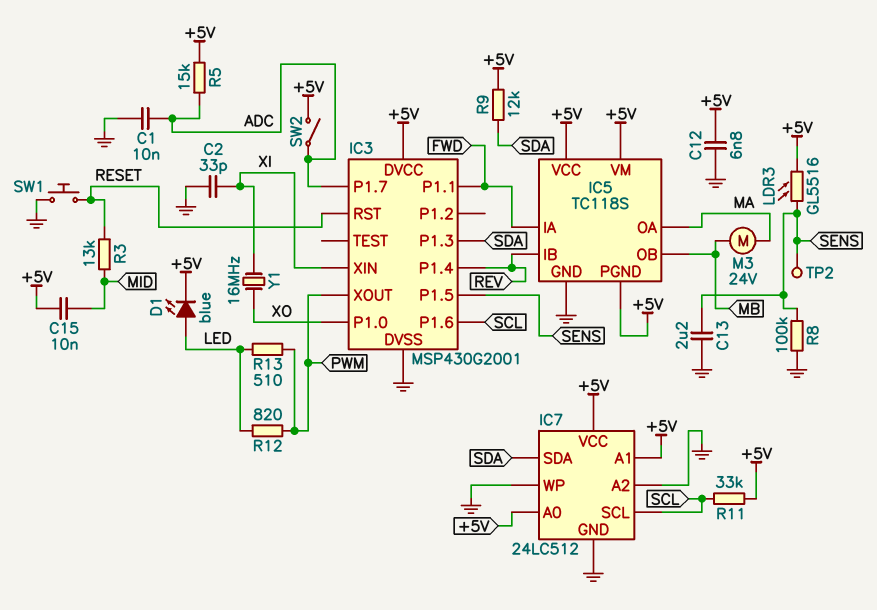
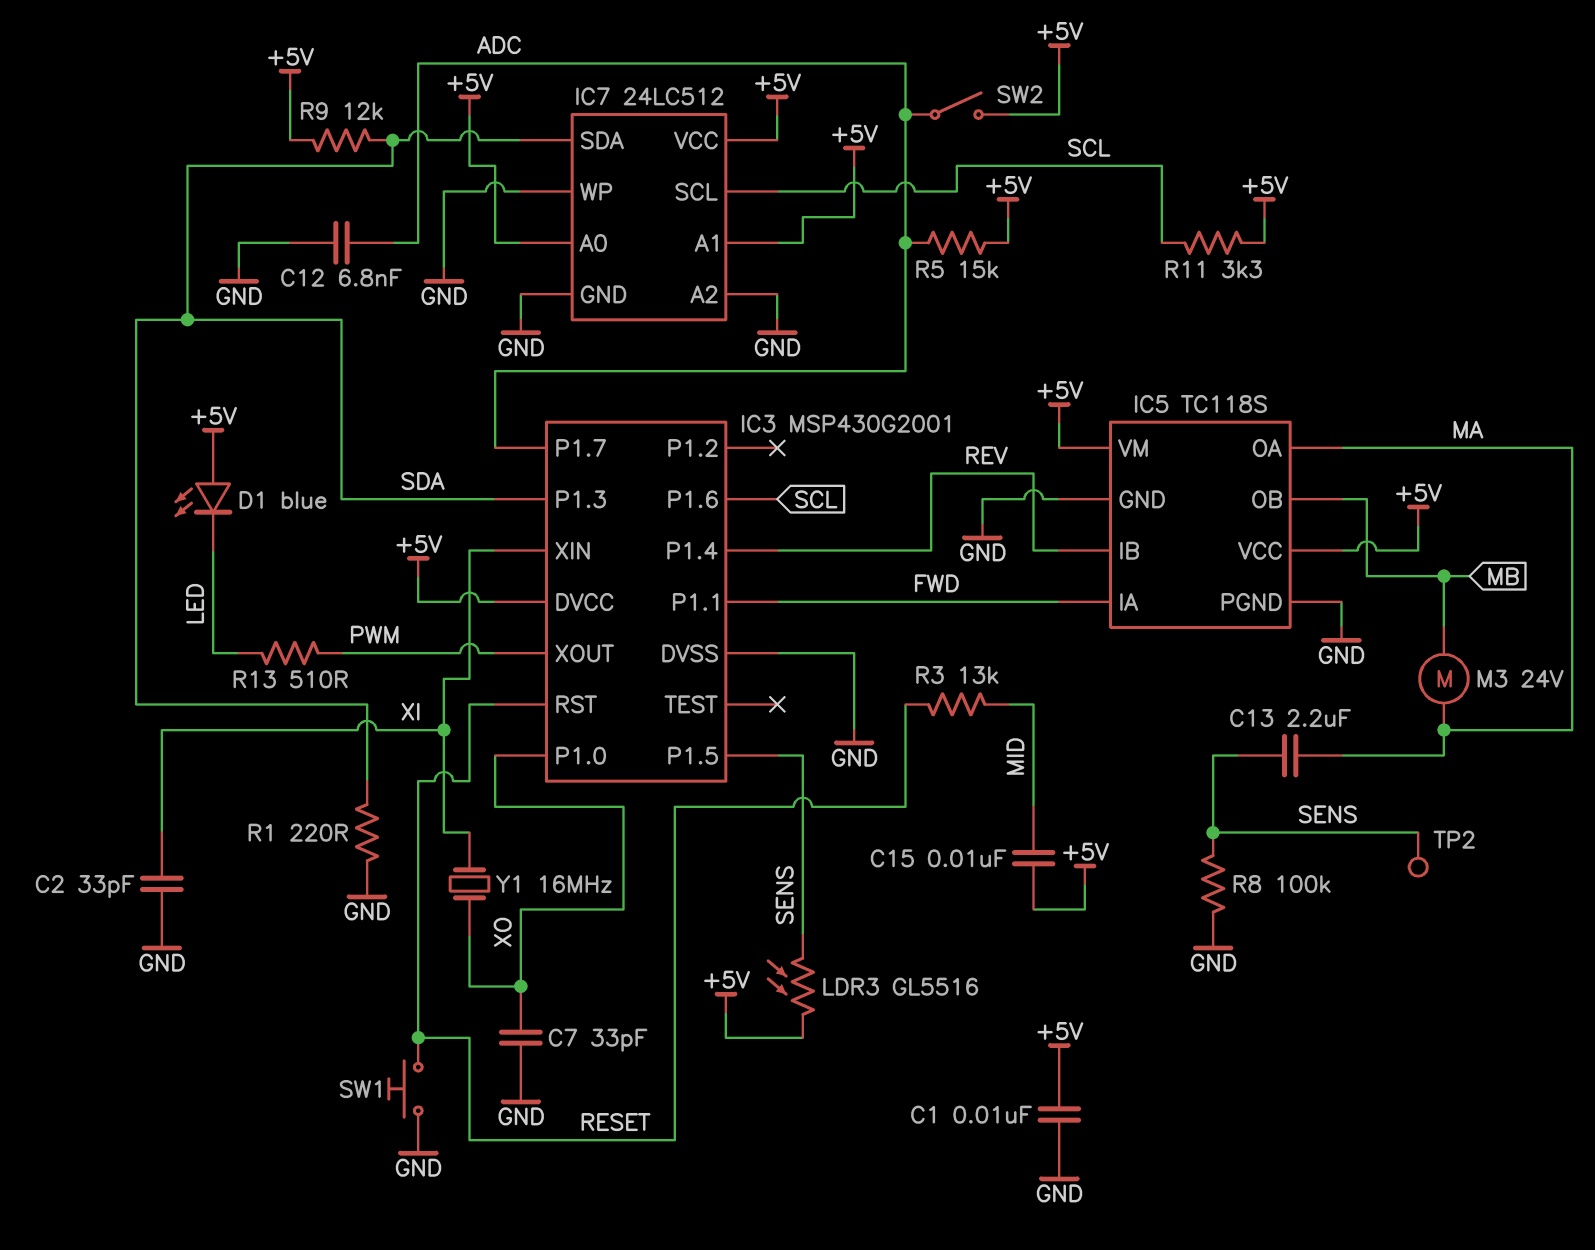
C1: 10nF (ADC, GND) -> 10nF (+5V, GND)
C7: none -> 33pF (GND, XO)
C12: 6.8nF (+5V, GND) -> 6.8nF (ADC, GND)
C13: 2.2uF (GND, SENS) -> 2.2uF (MA, SENS)
D1: LED blue (A LED, K +5V) -> LED blue (A +5V, K LED)
IC5 pin PGND: +5V -> GND
R1: none -> 220 (GND, SDA)
R11: 33k (+5V, SCL) -> 3.3k (+5V, SCL)
R12: 820 (LED, PWM) -> none

